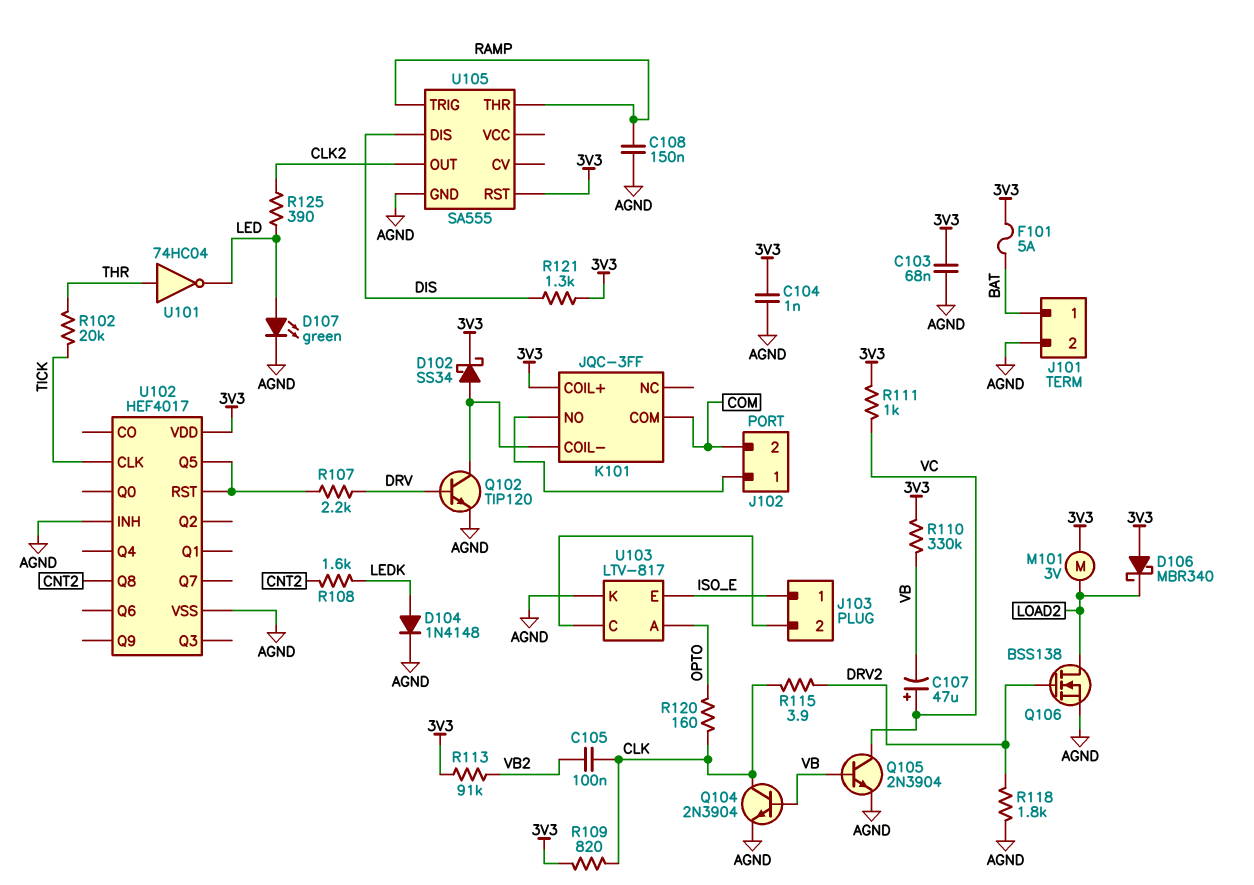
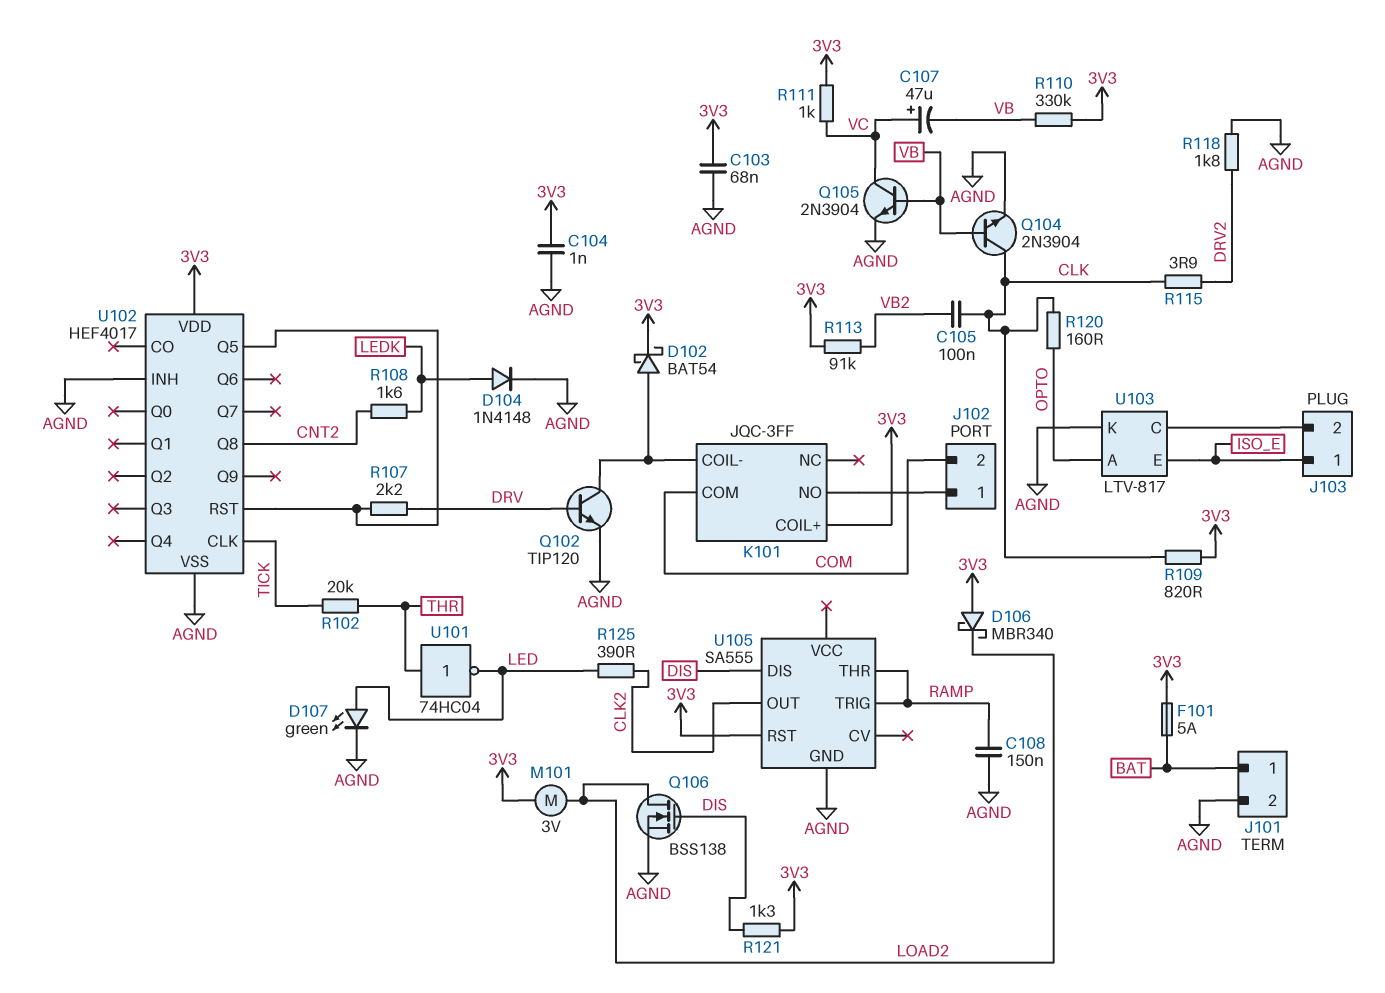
D102: schottky SS34 (A K101/COIL-, K 3V3) -> schottky BAT54 (A K101/COIL-, K 3V3)
Q106: NMOS BSS138 (G DRV2, D LOAD2, S AGND) -> NMOS BSS138 (G DIS, D LOAD2, S AGND)

